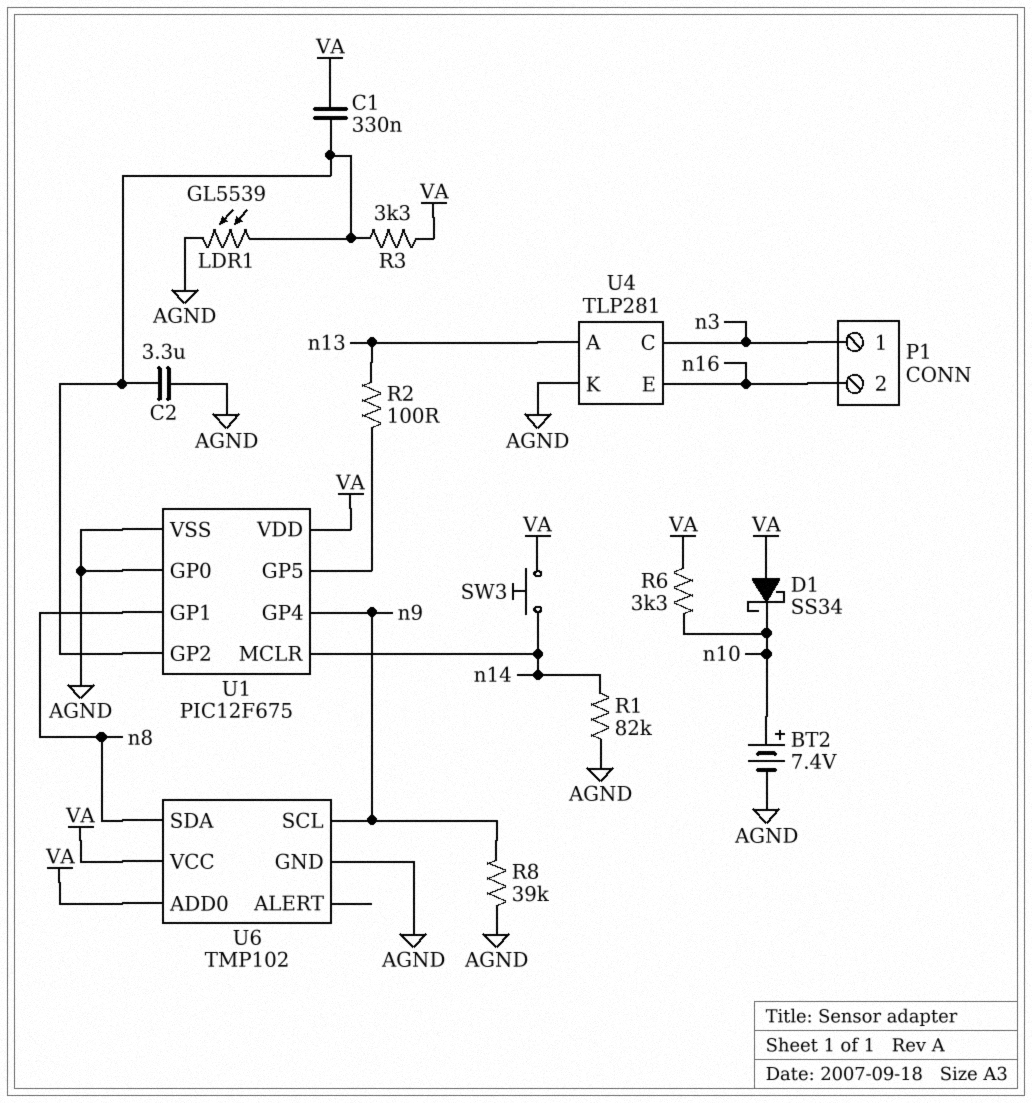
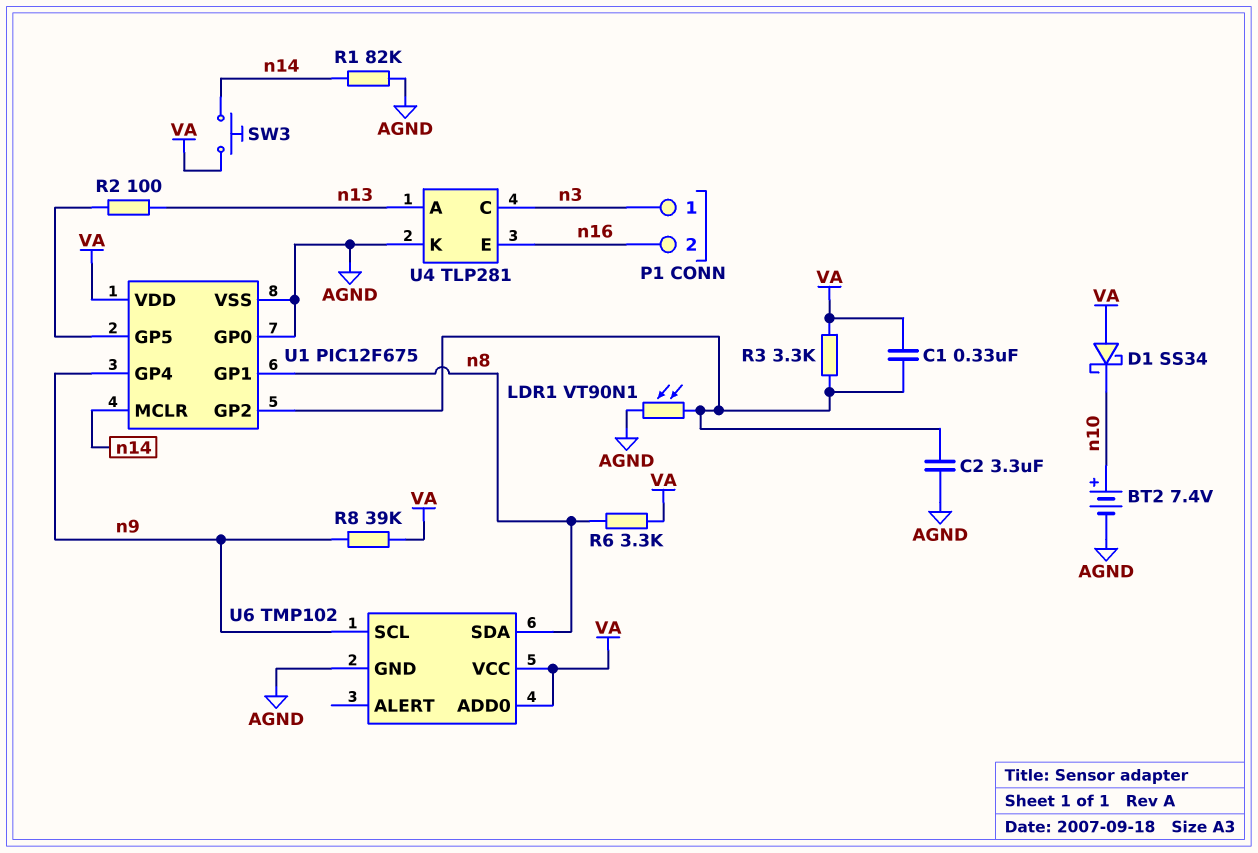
LDR1: GL5539 (AGND, U1/GP2) -> VT90N1 (AGND, U1/GP2)
R6: 3.3k (VA, n10) -> 3.3k (VA, n8)
R8: 39k (AGND, n9) -> 39k (VA, n9)

